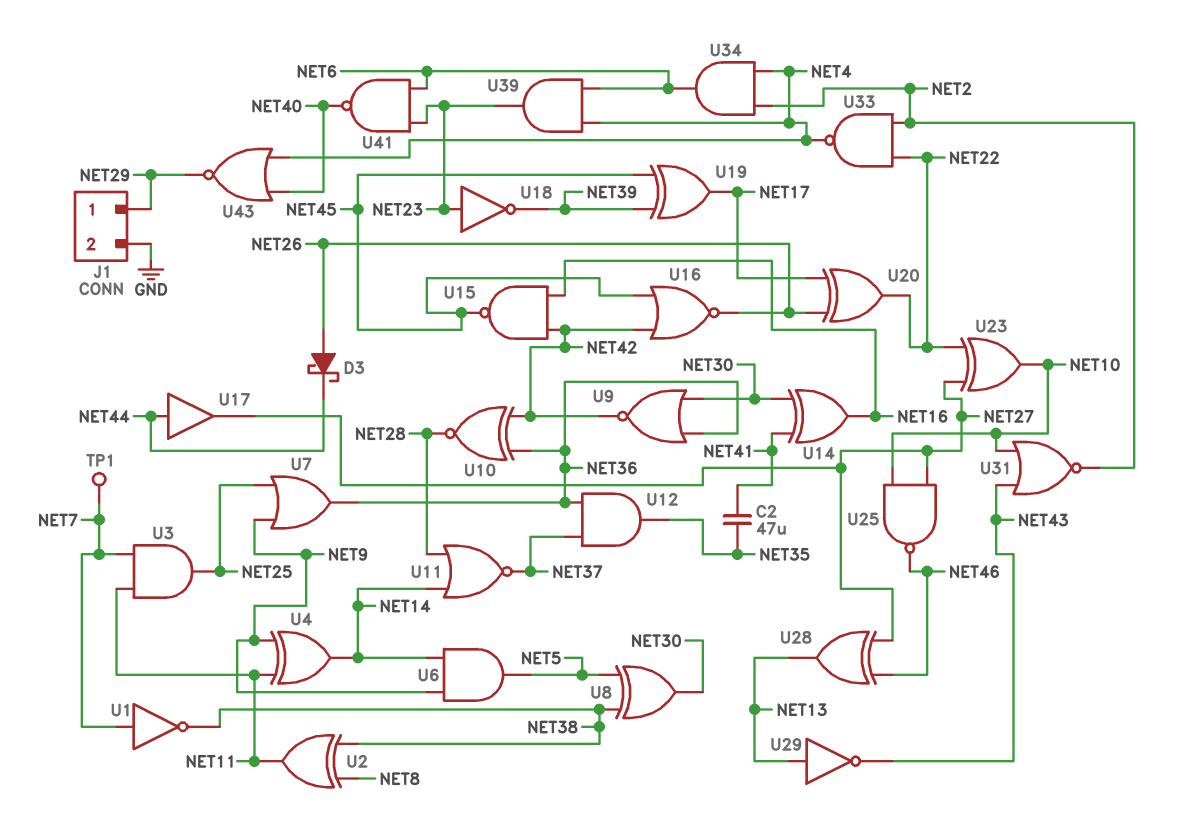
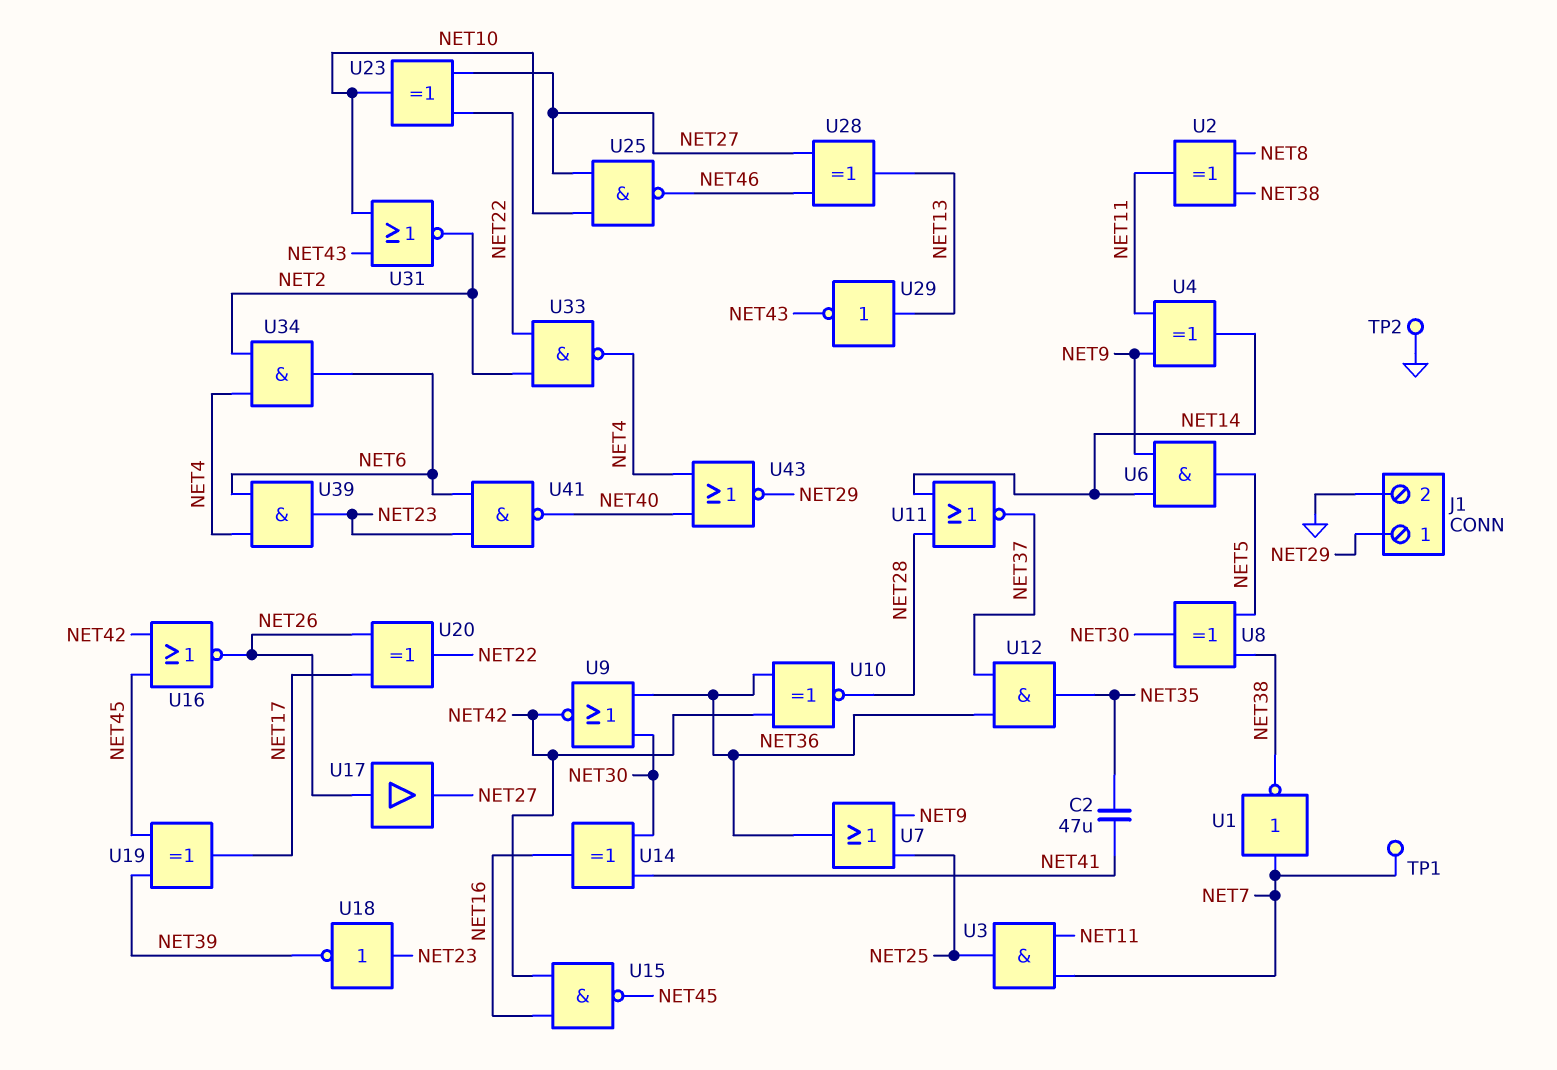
D3: schottky (A NET26, K NET44) -> none
TP2: none -> test point (GND)
U17: buffer (in NET44, out NET27) -> buffer (in NET26, out NET27)

